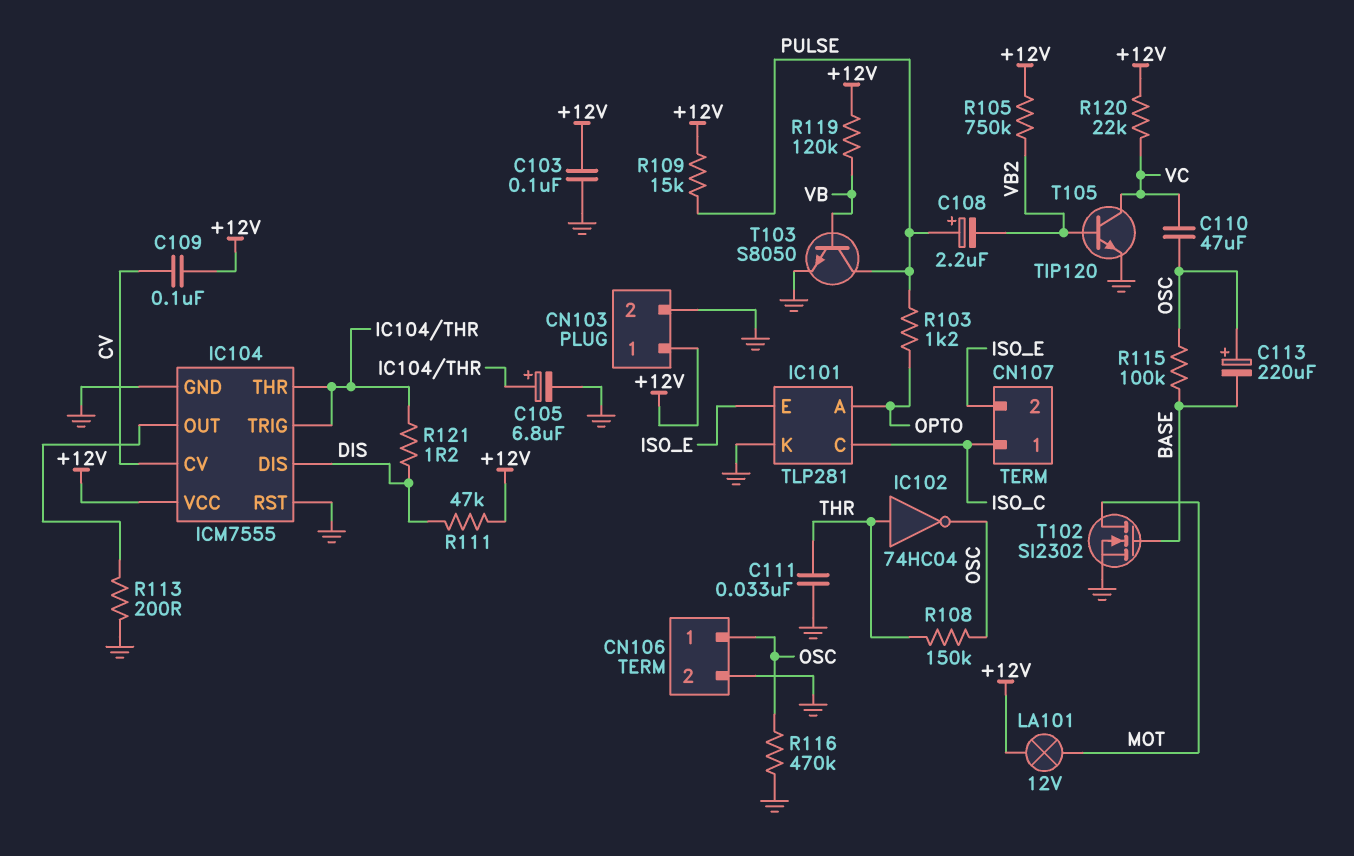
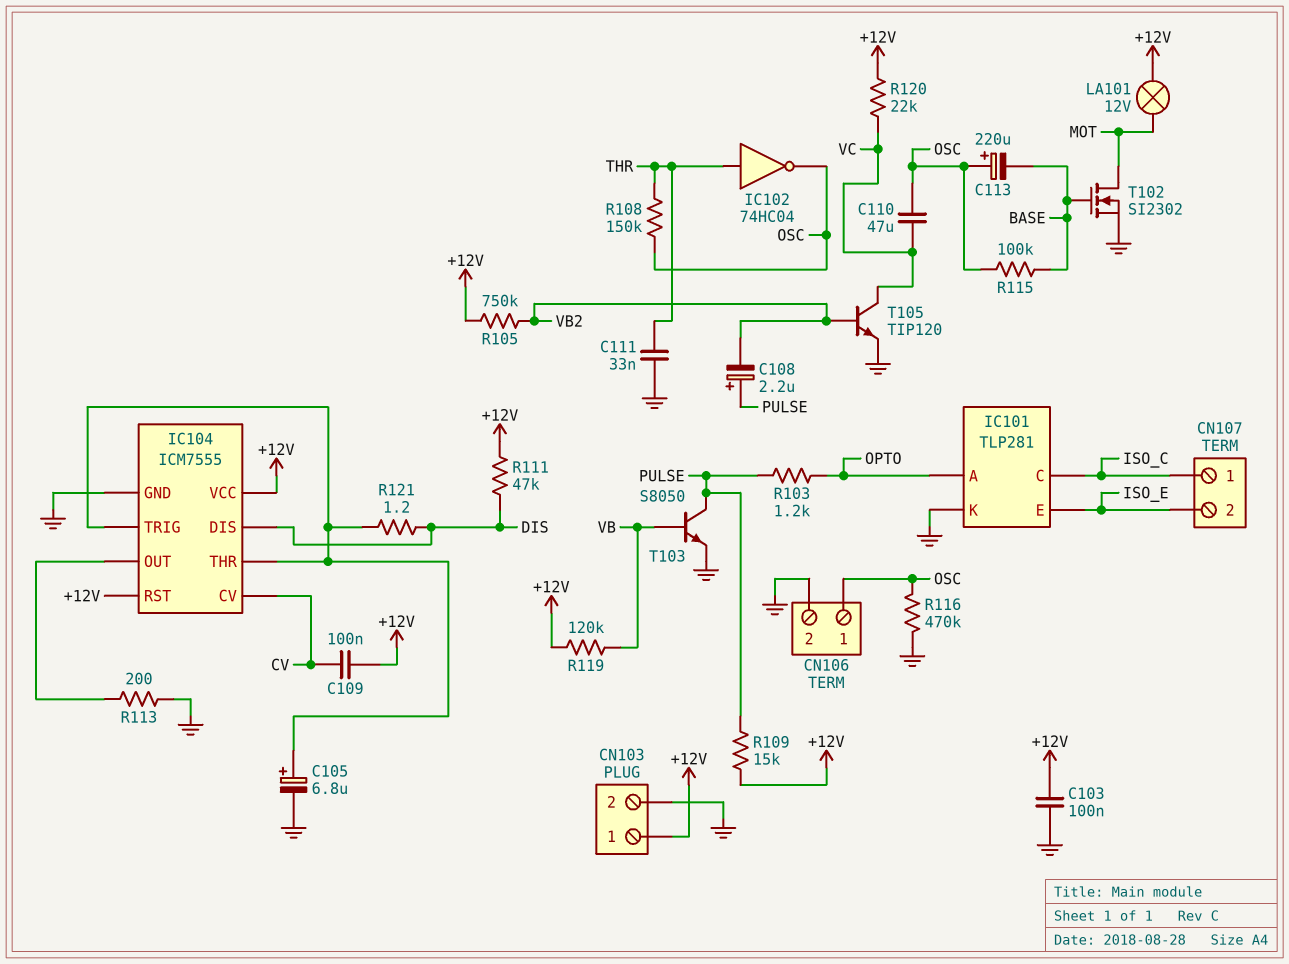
IC104 pin RST: GND -> +12V

